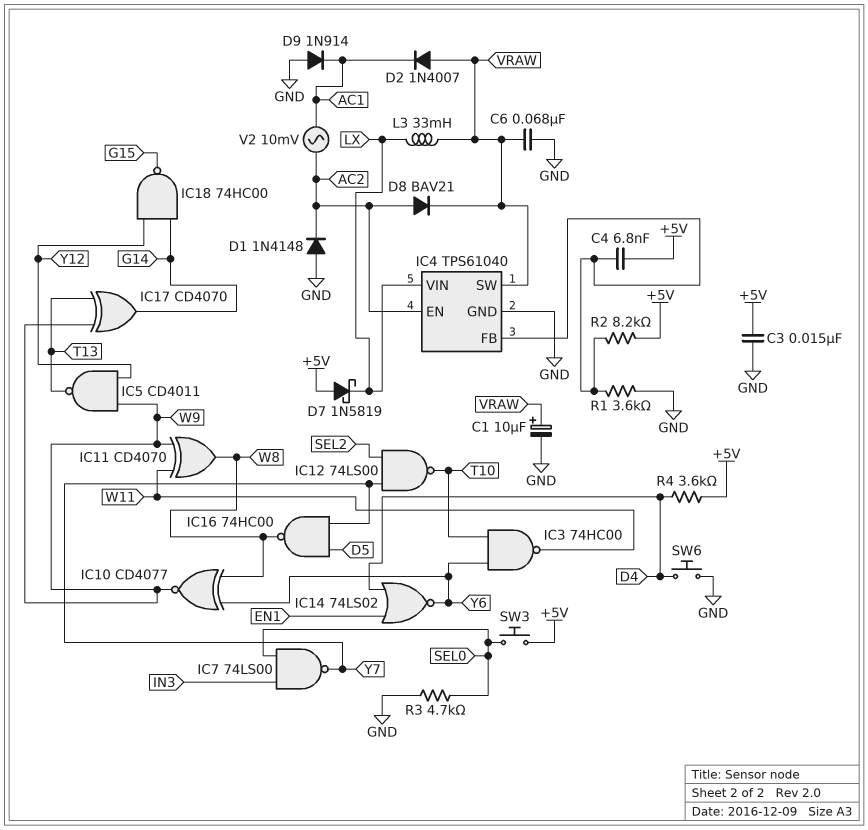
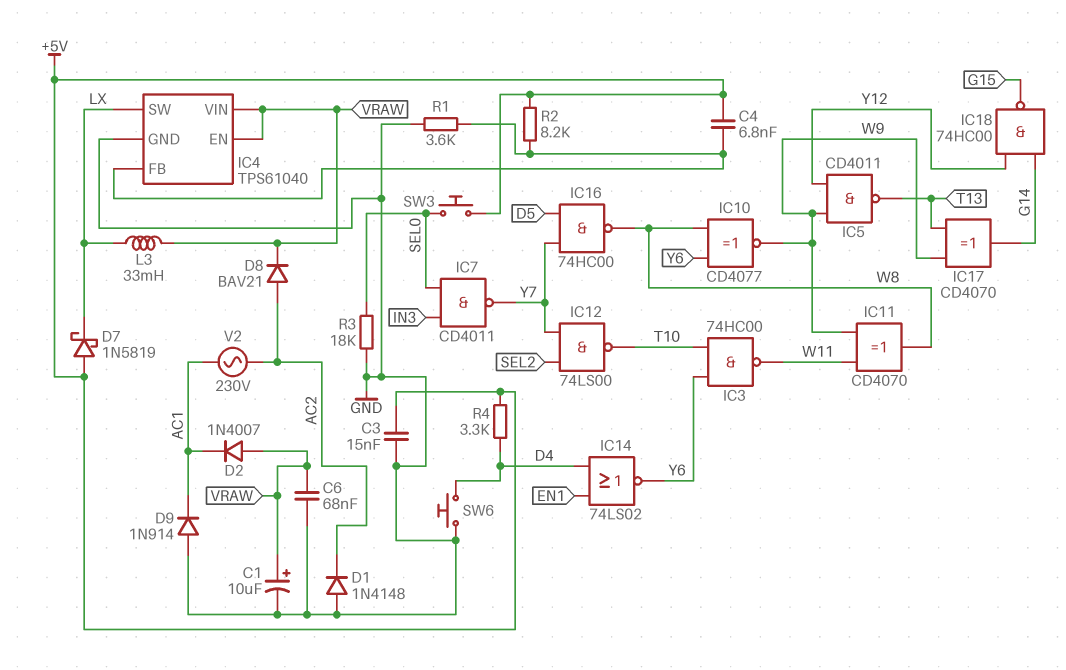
IC4 pin EN: AC2 -> VRAW
IC4 pin SW: VRAW -> LX
IC4 pin VIN: LX -> VRAW
IC7: NAND 74LS00 (in IN3, in SEL0, out Y7) -> NAND CD4011 (in IN3, in SEL0, out Y7)
R3: 4.7k (GND, SEL0) -> 18k (GND, SEL0)
R4: 3.6k (+5V, D4) -> 3.3k (+5V, D4)
V2: AC 10mV (AC1, AC2) -> AC 230V (AC1, AC2)

